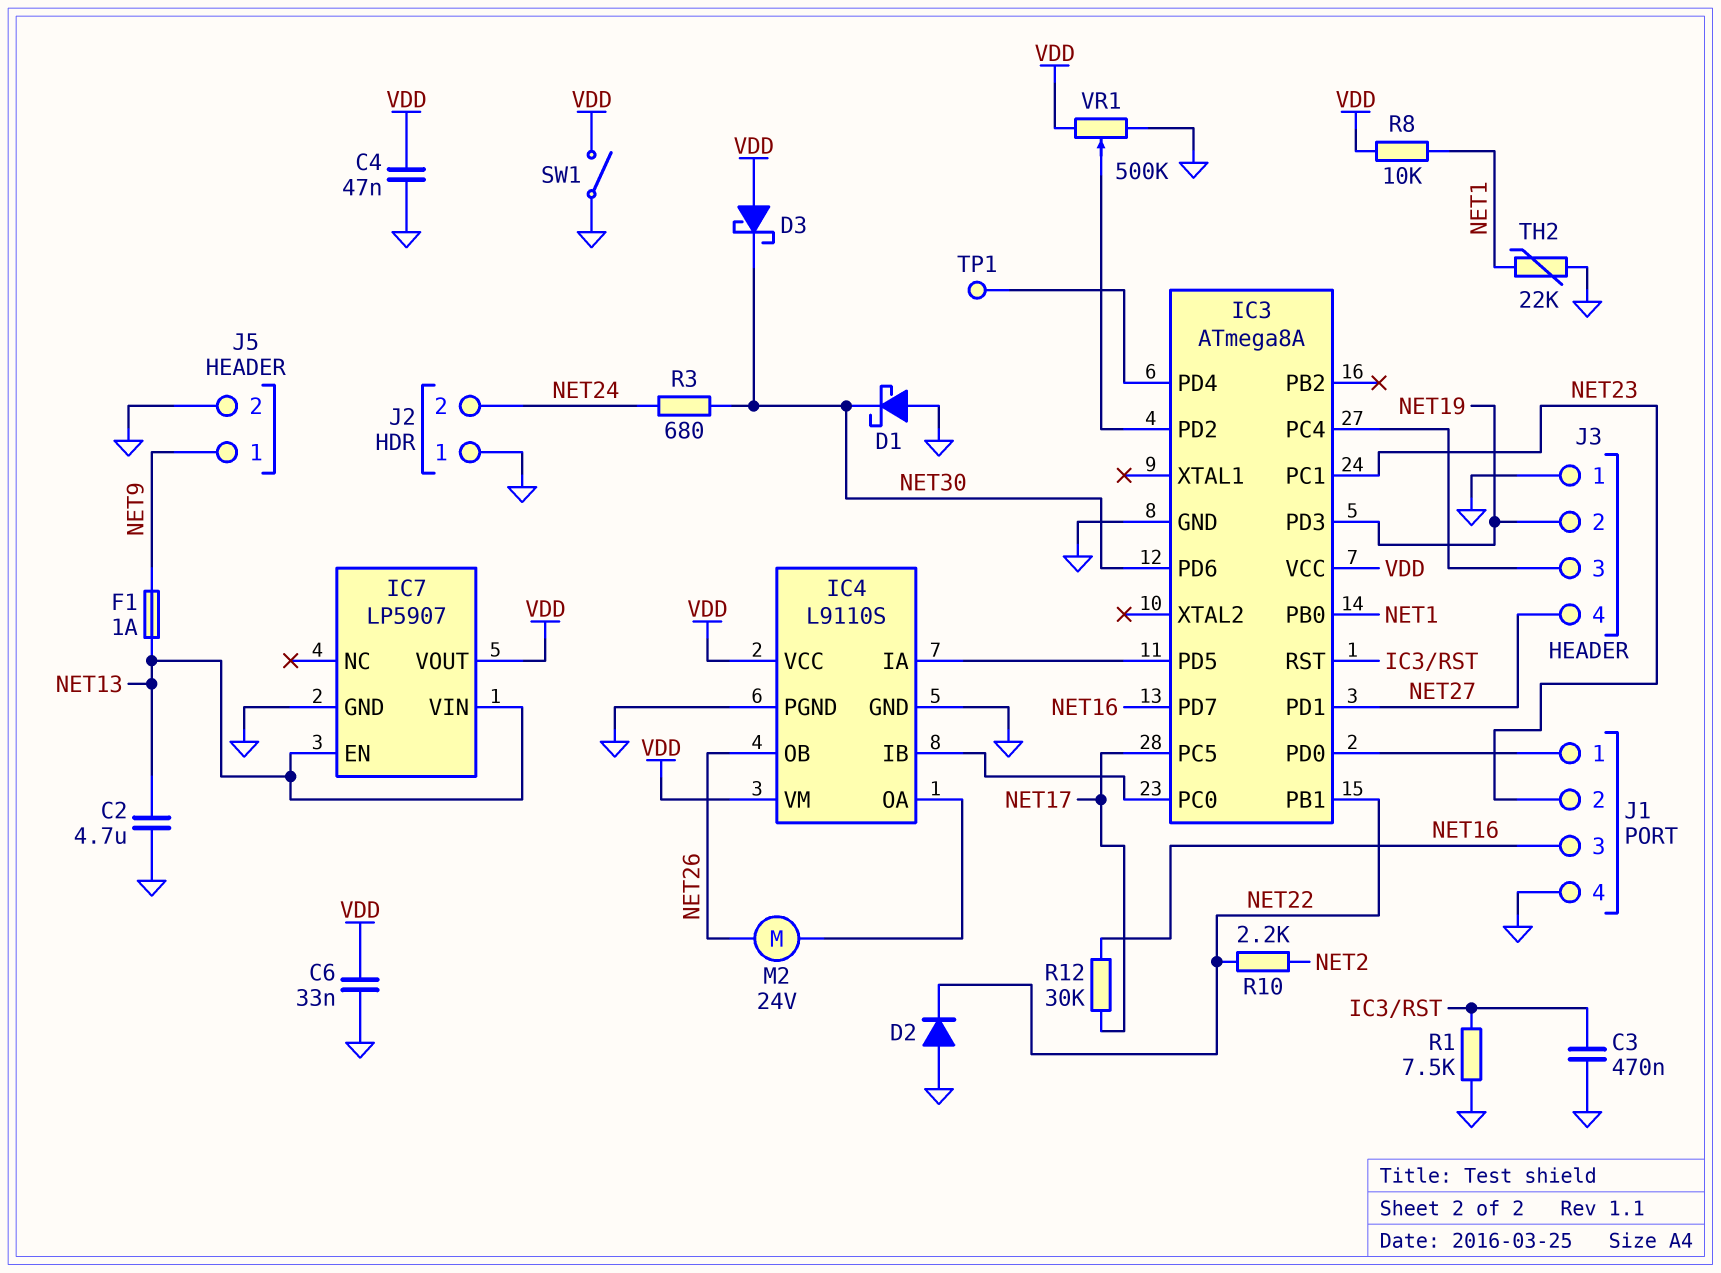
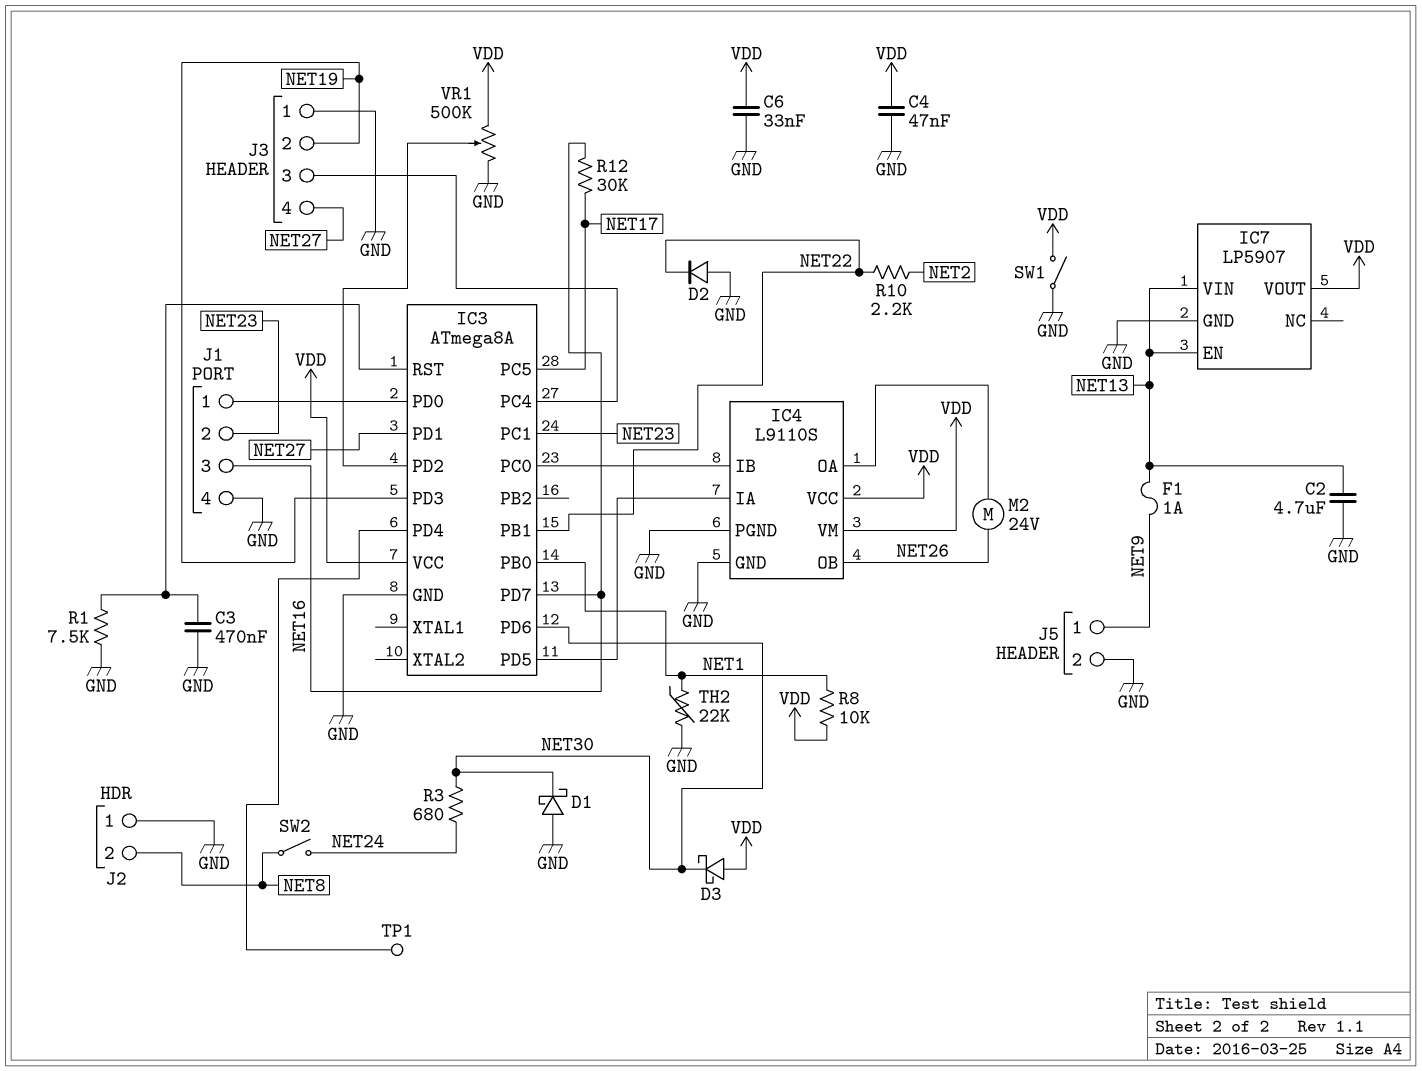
J2 pin 2: NET24 -> NET8
SW2: none -> switch (NET8, NET24)

